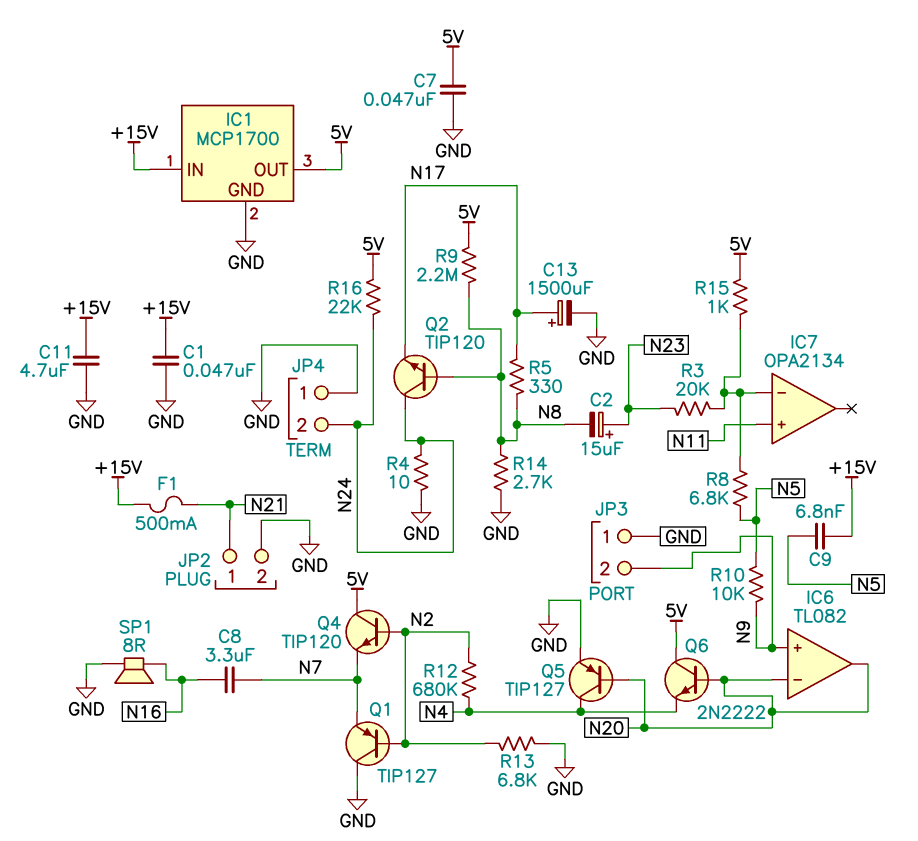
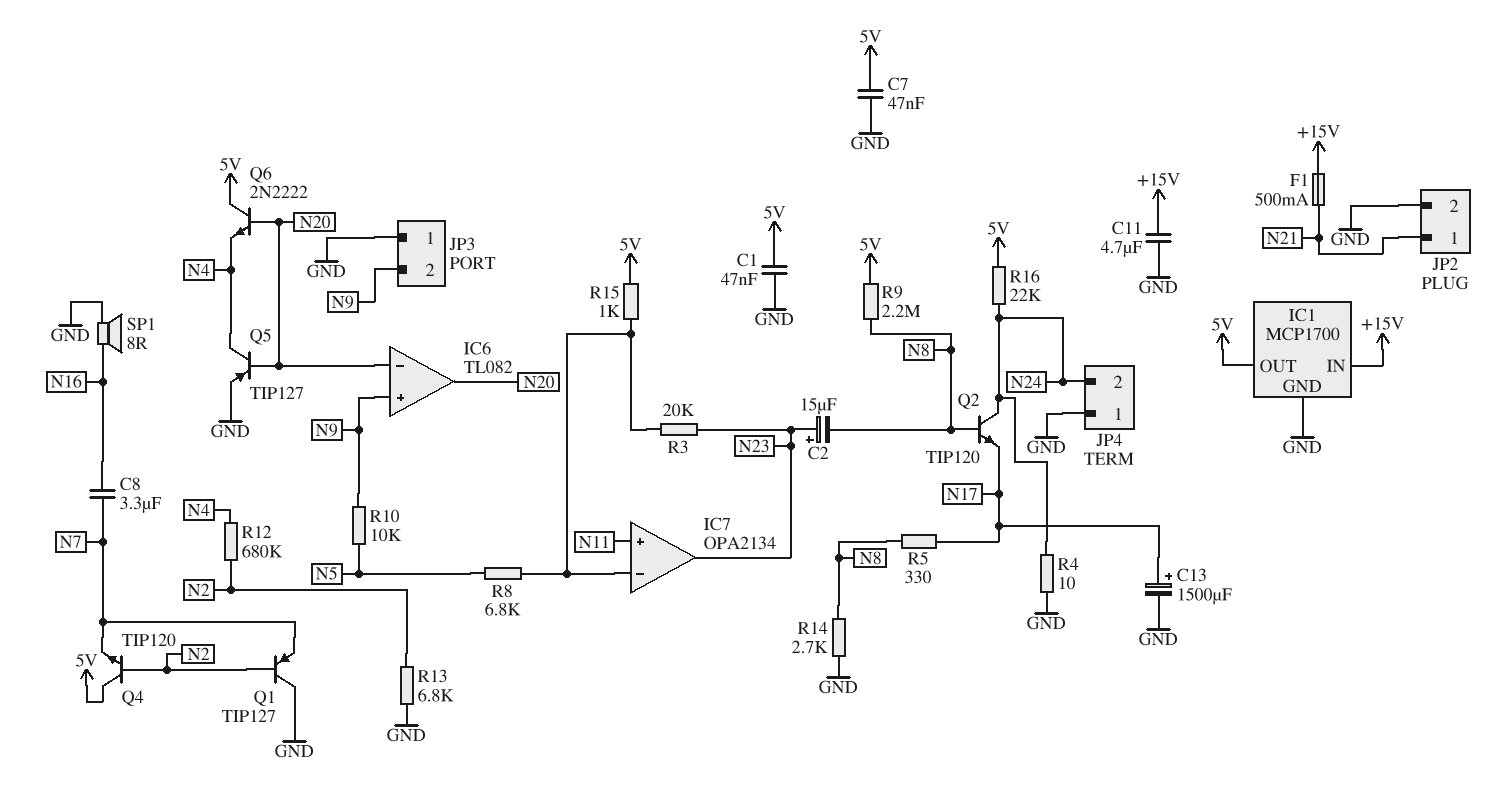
C1: 47nF (+15V, GND) -> 47nF (5V, GND)
C9: 6.8nF (+15V, N5) -> none
IC7 pin out: none -> N23

